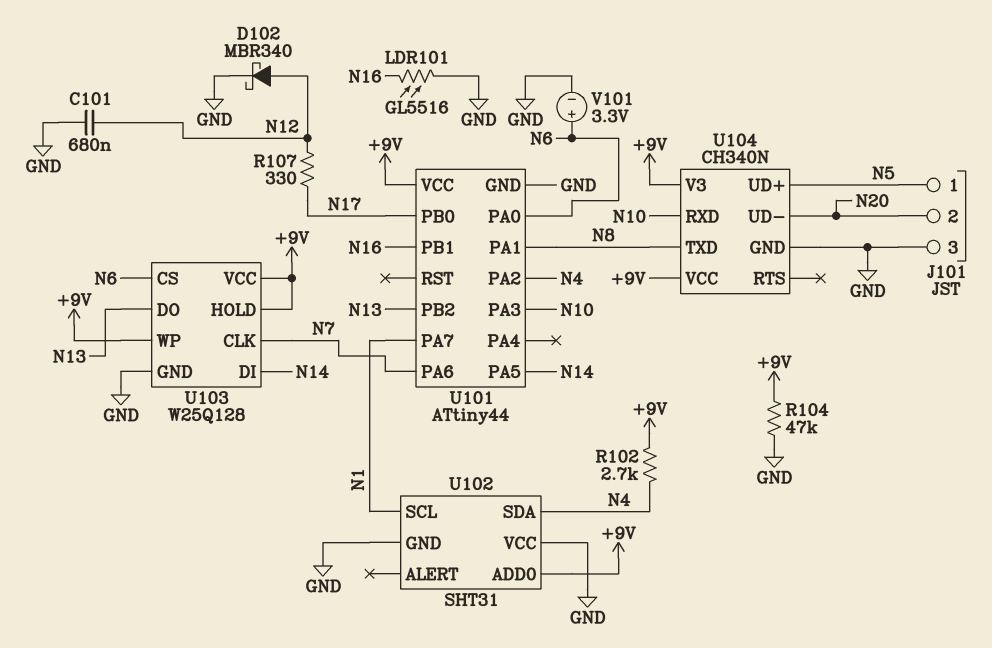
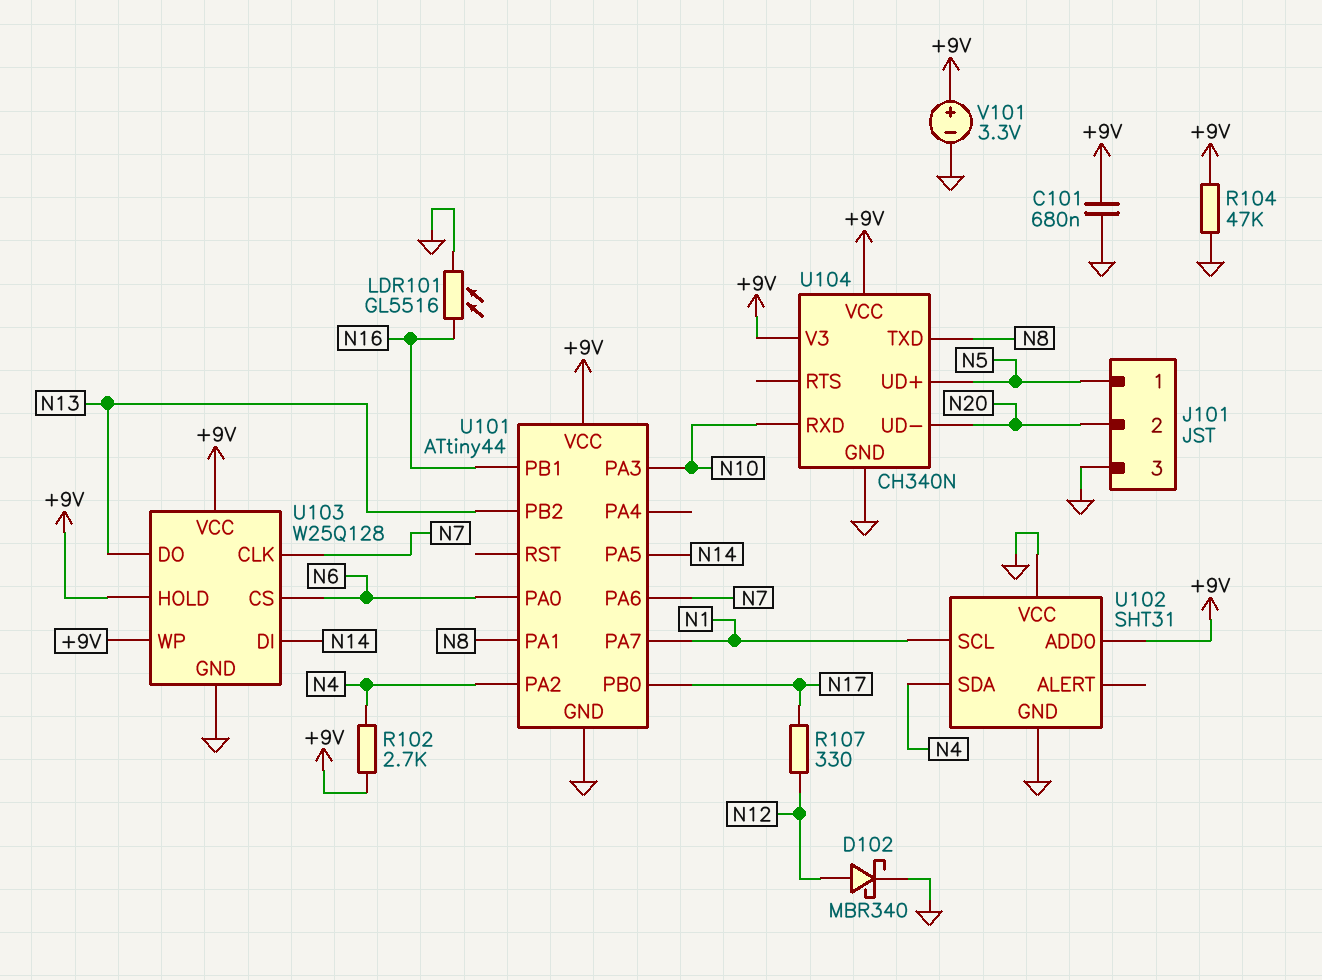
C101: 680nF (GND, N12) -> 680nF (+9V, GND)
V101: 3.3V (plus N6, minus GND) -> 3.3V (plus +9V, minus GND)

